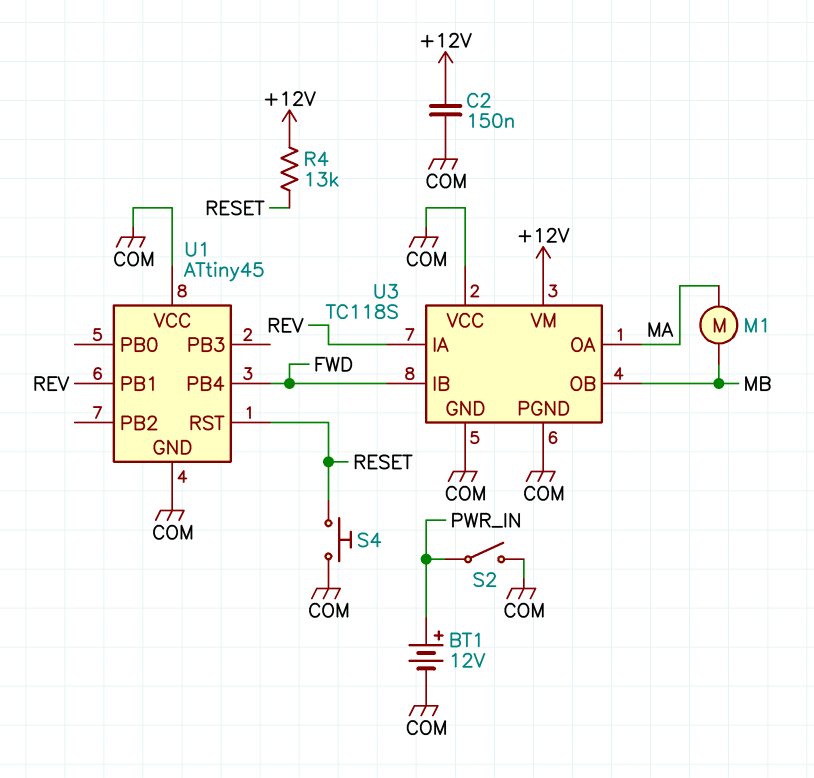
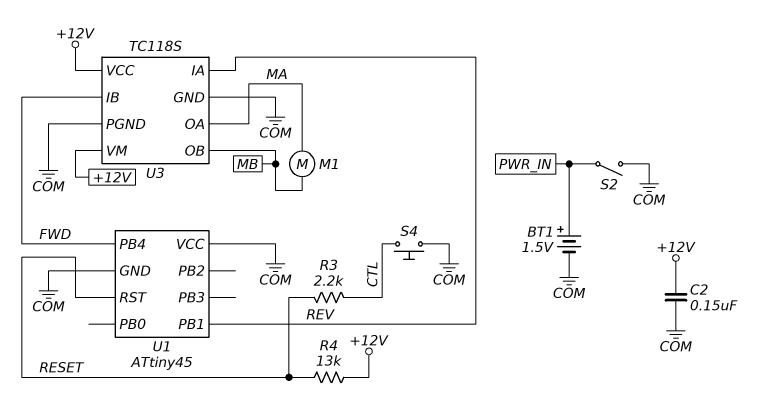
BT1: 12V (plus PWR_IN, minus COM) -> 1.5V (plus PWR_IN, minus COM)
R3: none -> 2.2k (CTL, RESET)
S4: button (COM, RESET) -> button (COM, CTL)
U3 pin VCC: COM -> +12V

